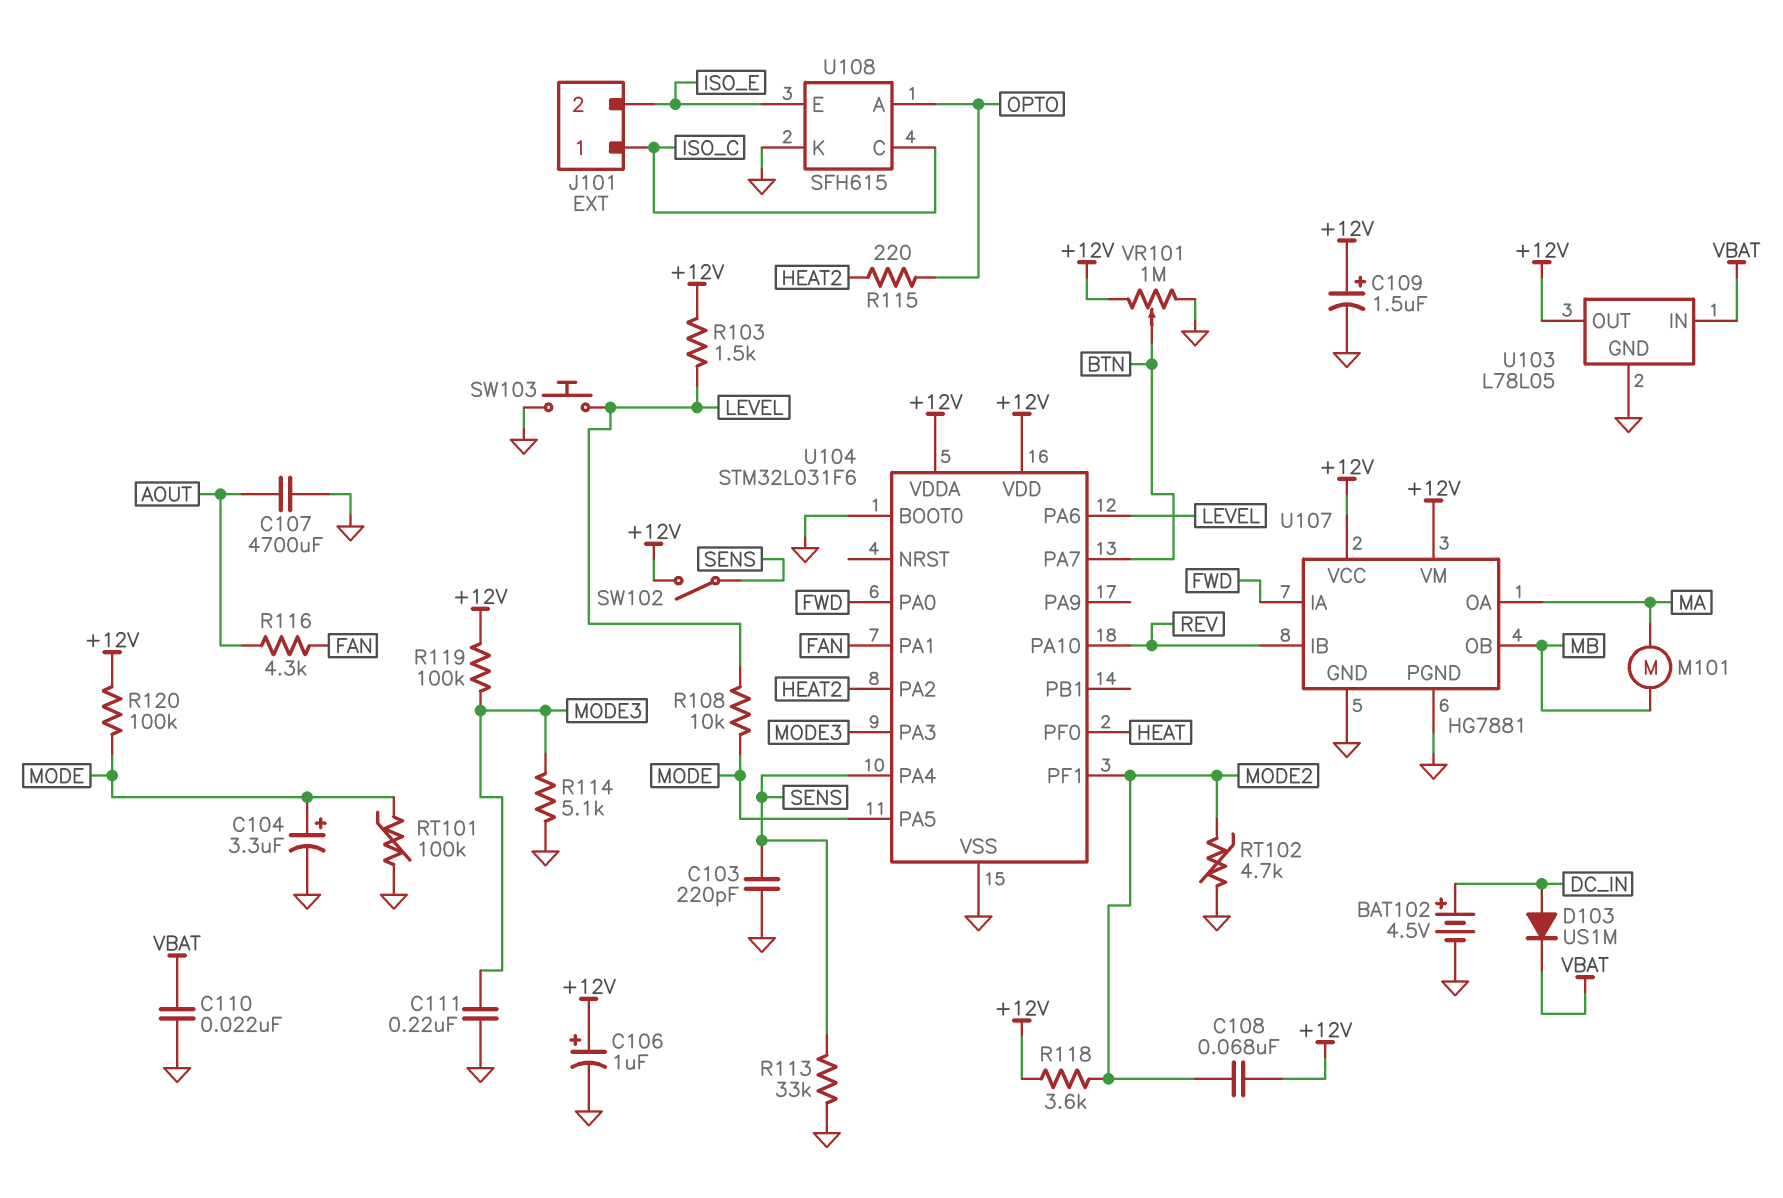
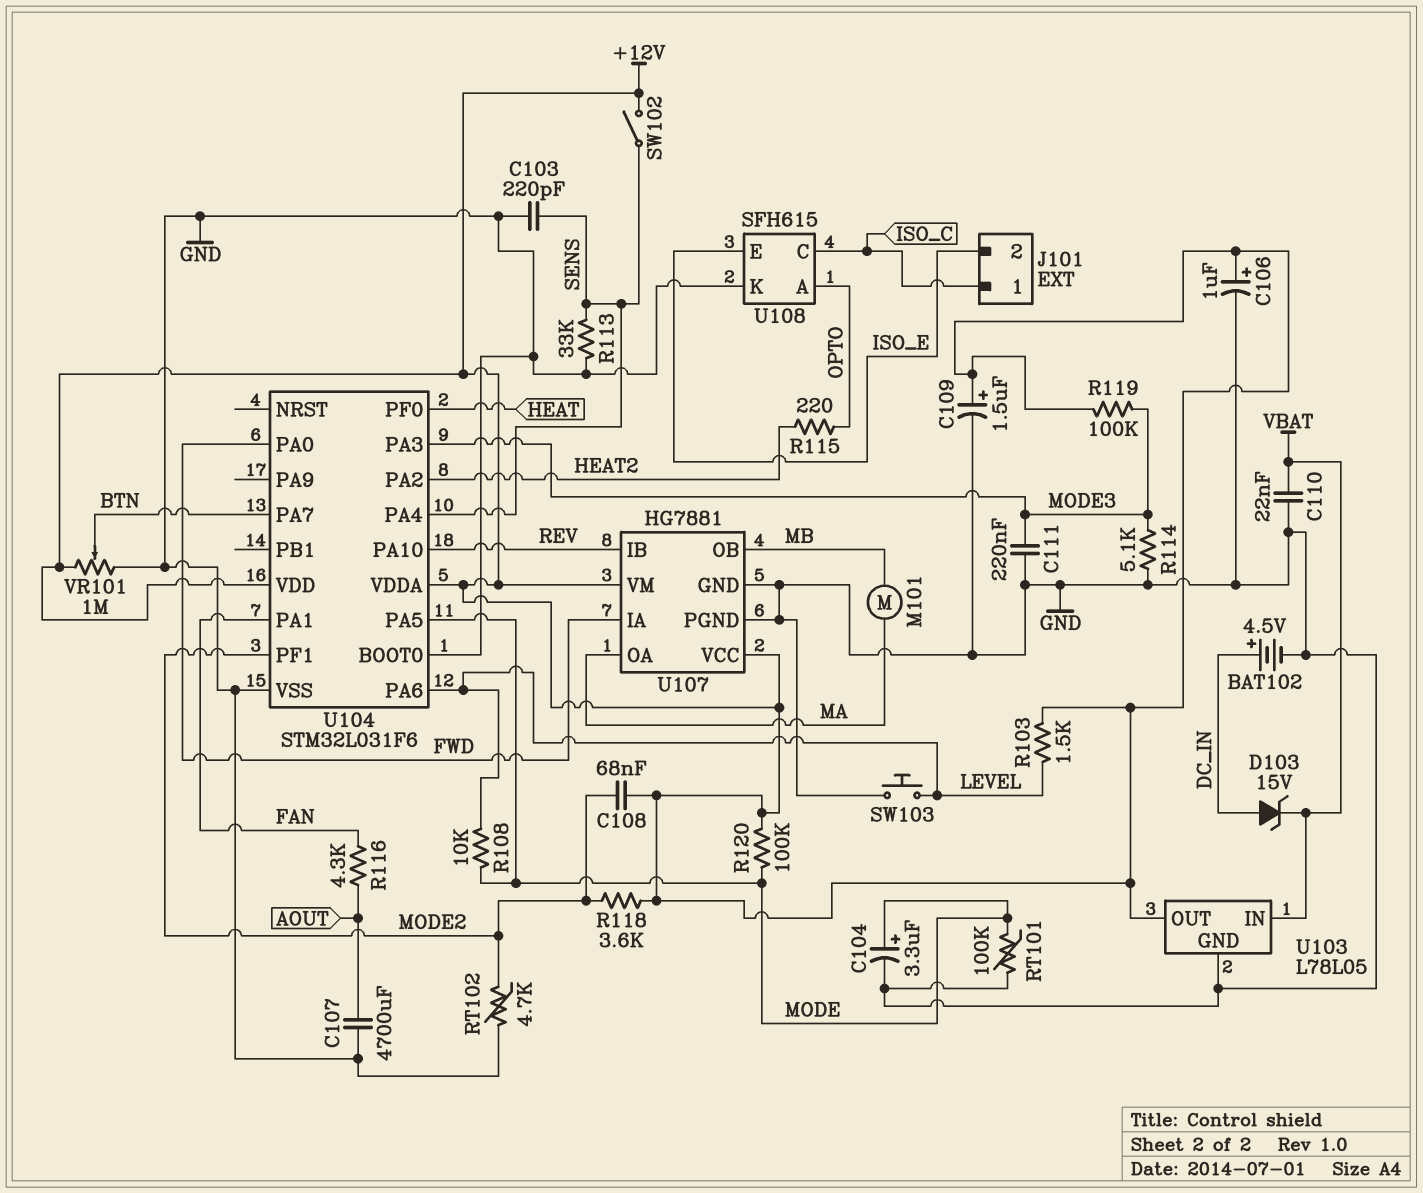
D103: diode US1M (A DC_IN, K VBAT) -> zener 15V (A DC_IN, K VBAT)

